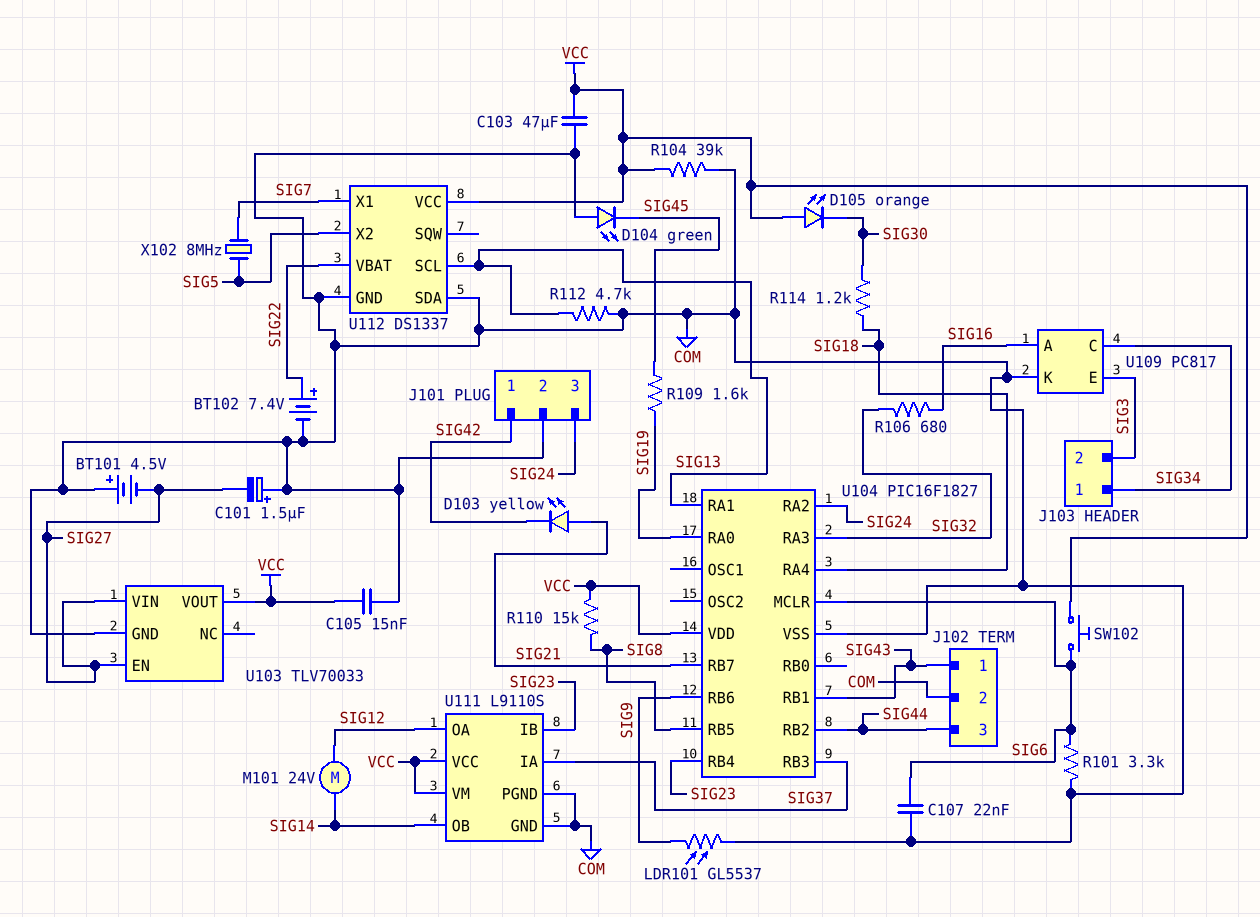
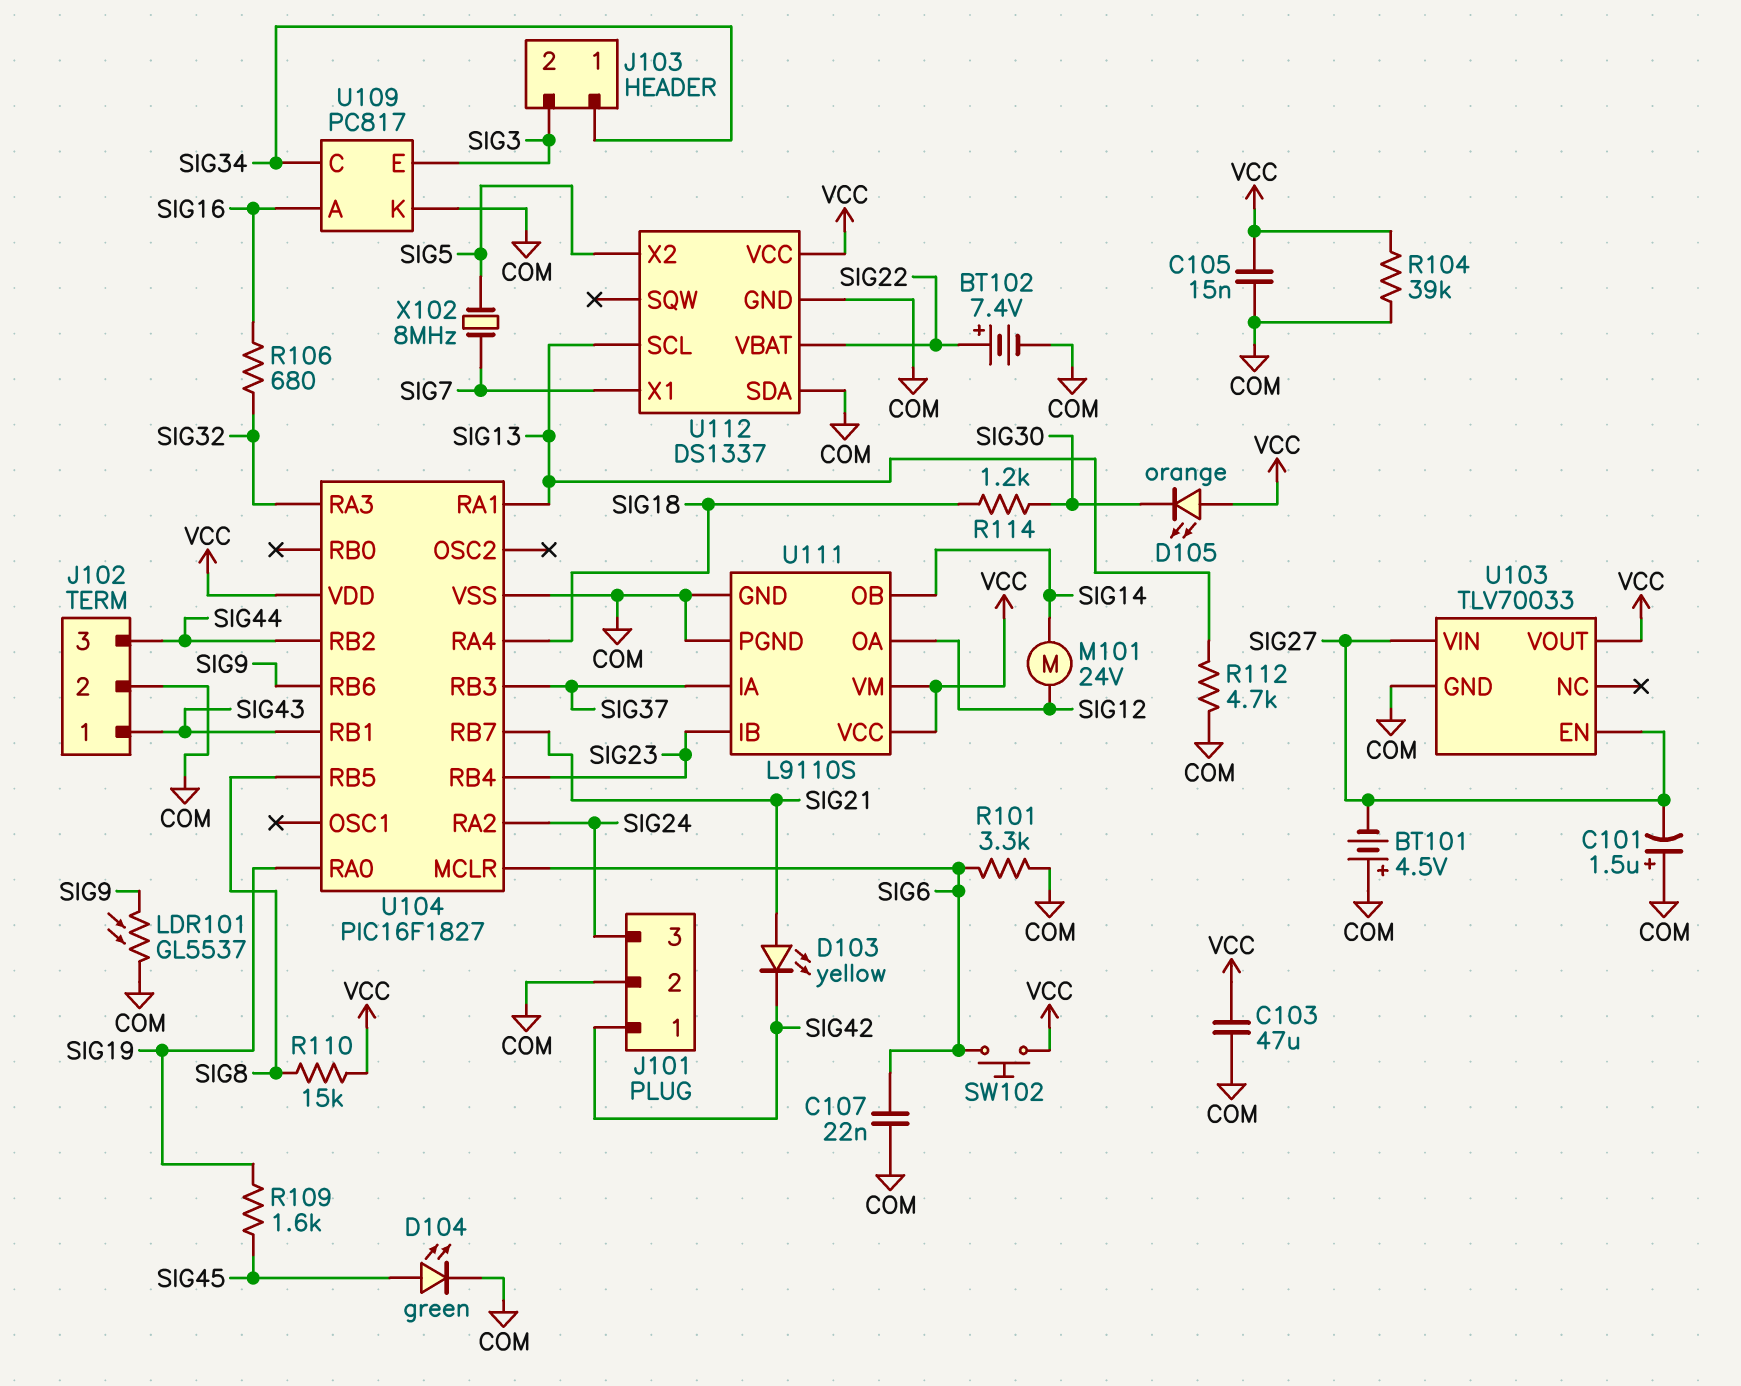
D104: LED green (A COM, K SIG45) -> LED green (A SIG45, K COM)

